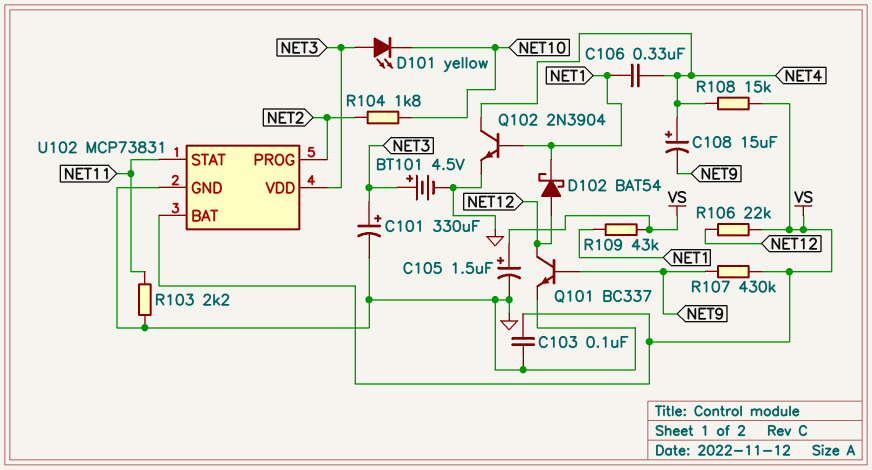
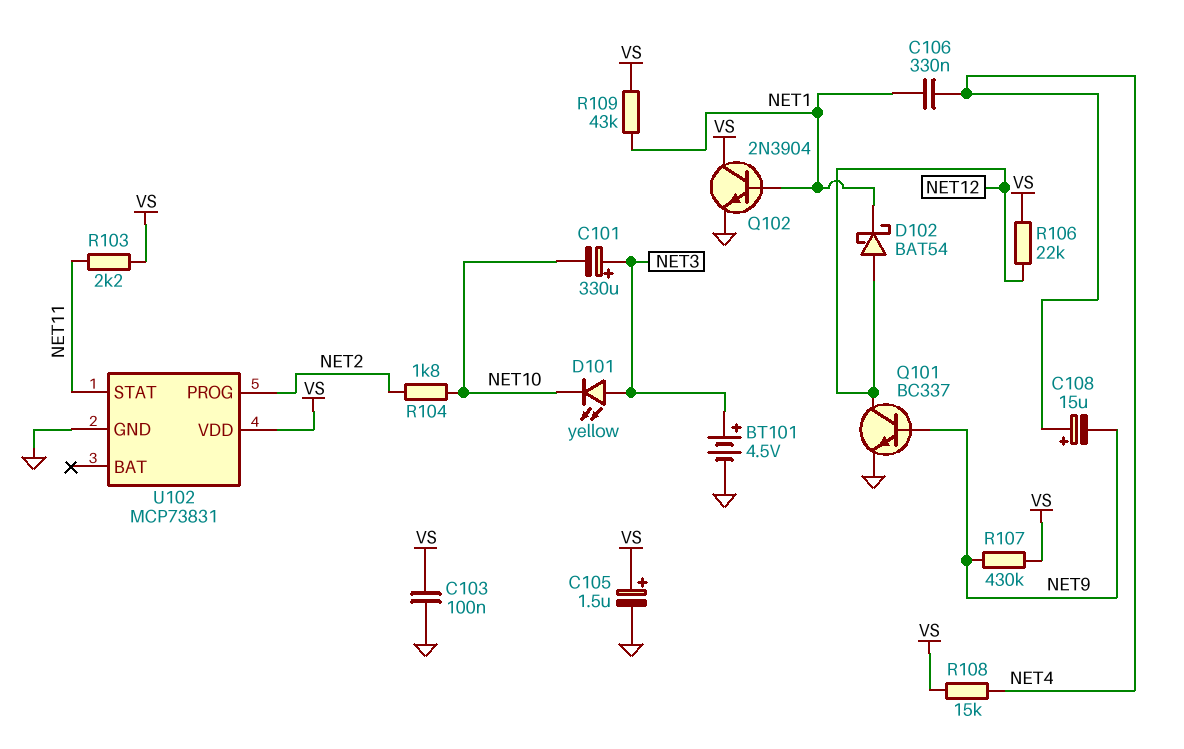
C101: 330uF (plus NET3, minus GND) -> 330uF (plus NET3, minus NET10)
Q102: NPN 2N3904 (B NET1, C NET4, E GND) -> NPN 2N3904 (B NET1, C VS, E GND)
R103: 2.2k (GND, NET11) -> 2.2k (NET11, VS)
U102 pin BAT: VS -> none
U102 pin VDD: NET3 -> VS

